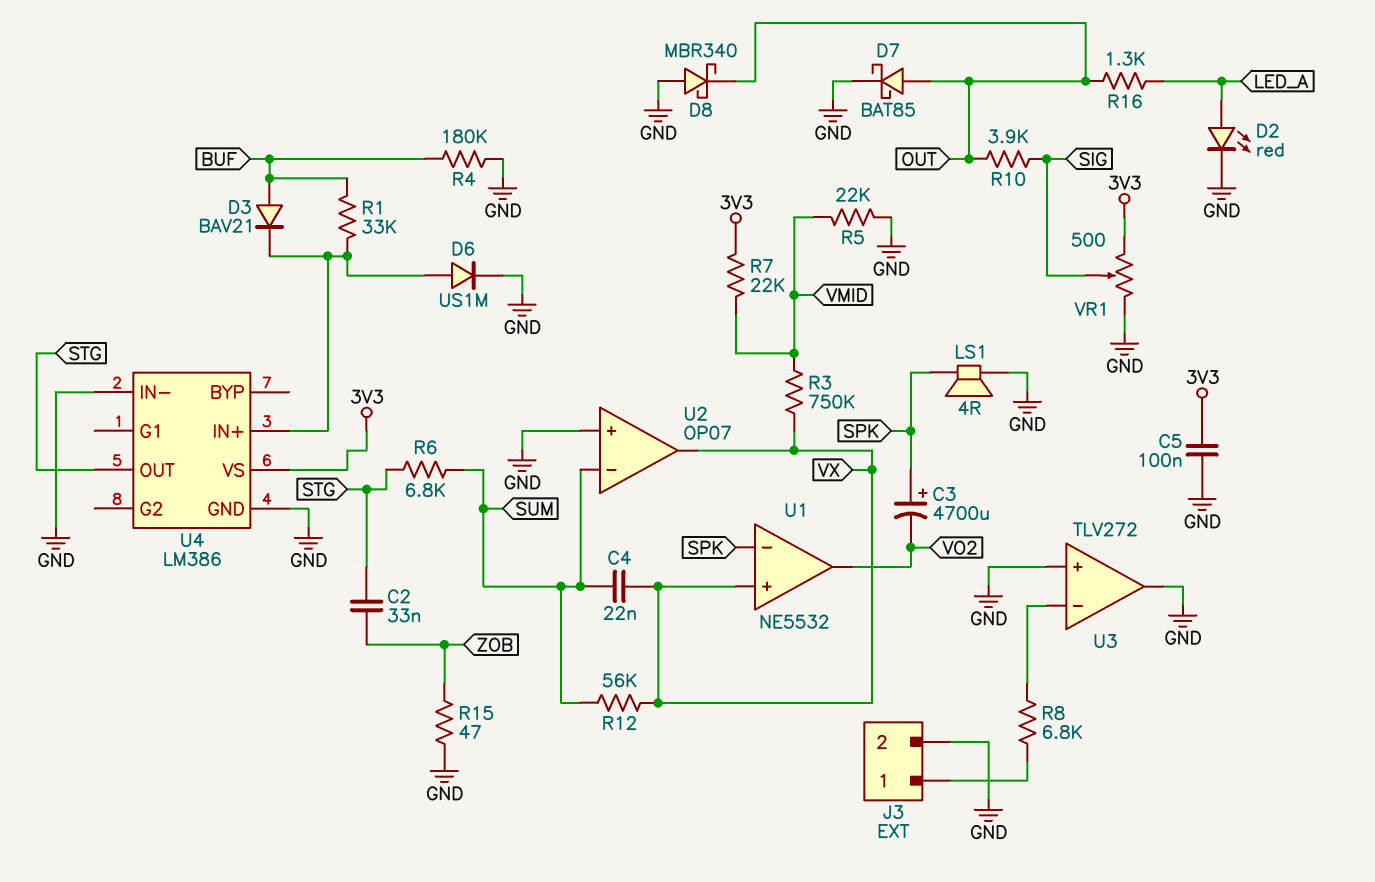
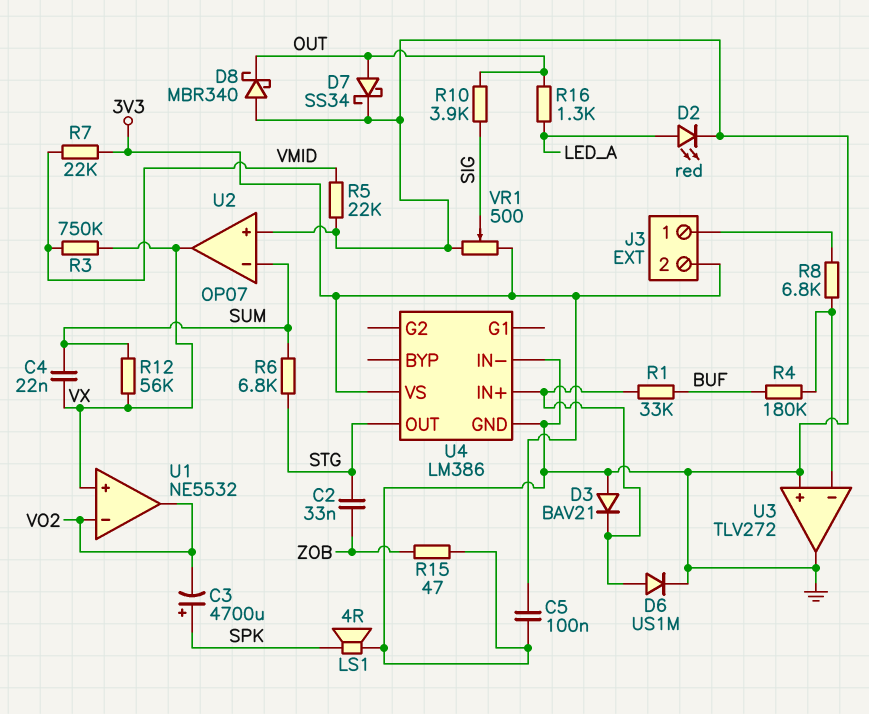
D3: diode BAV21 (A BUF, K U4/IN+) -> diode BAV21 (A GND, K U4/IN+)
D7: schottky BAT85 (A OUT, K GND) -> schottky SS34 (A OUT, K GND)
J3 pin 2: GND -> 3V3
R4: 180k (BUF, GND) -> 180k (BUF, U3/in-)
U1 pin in-: SPK -> VO2

